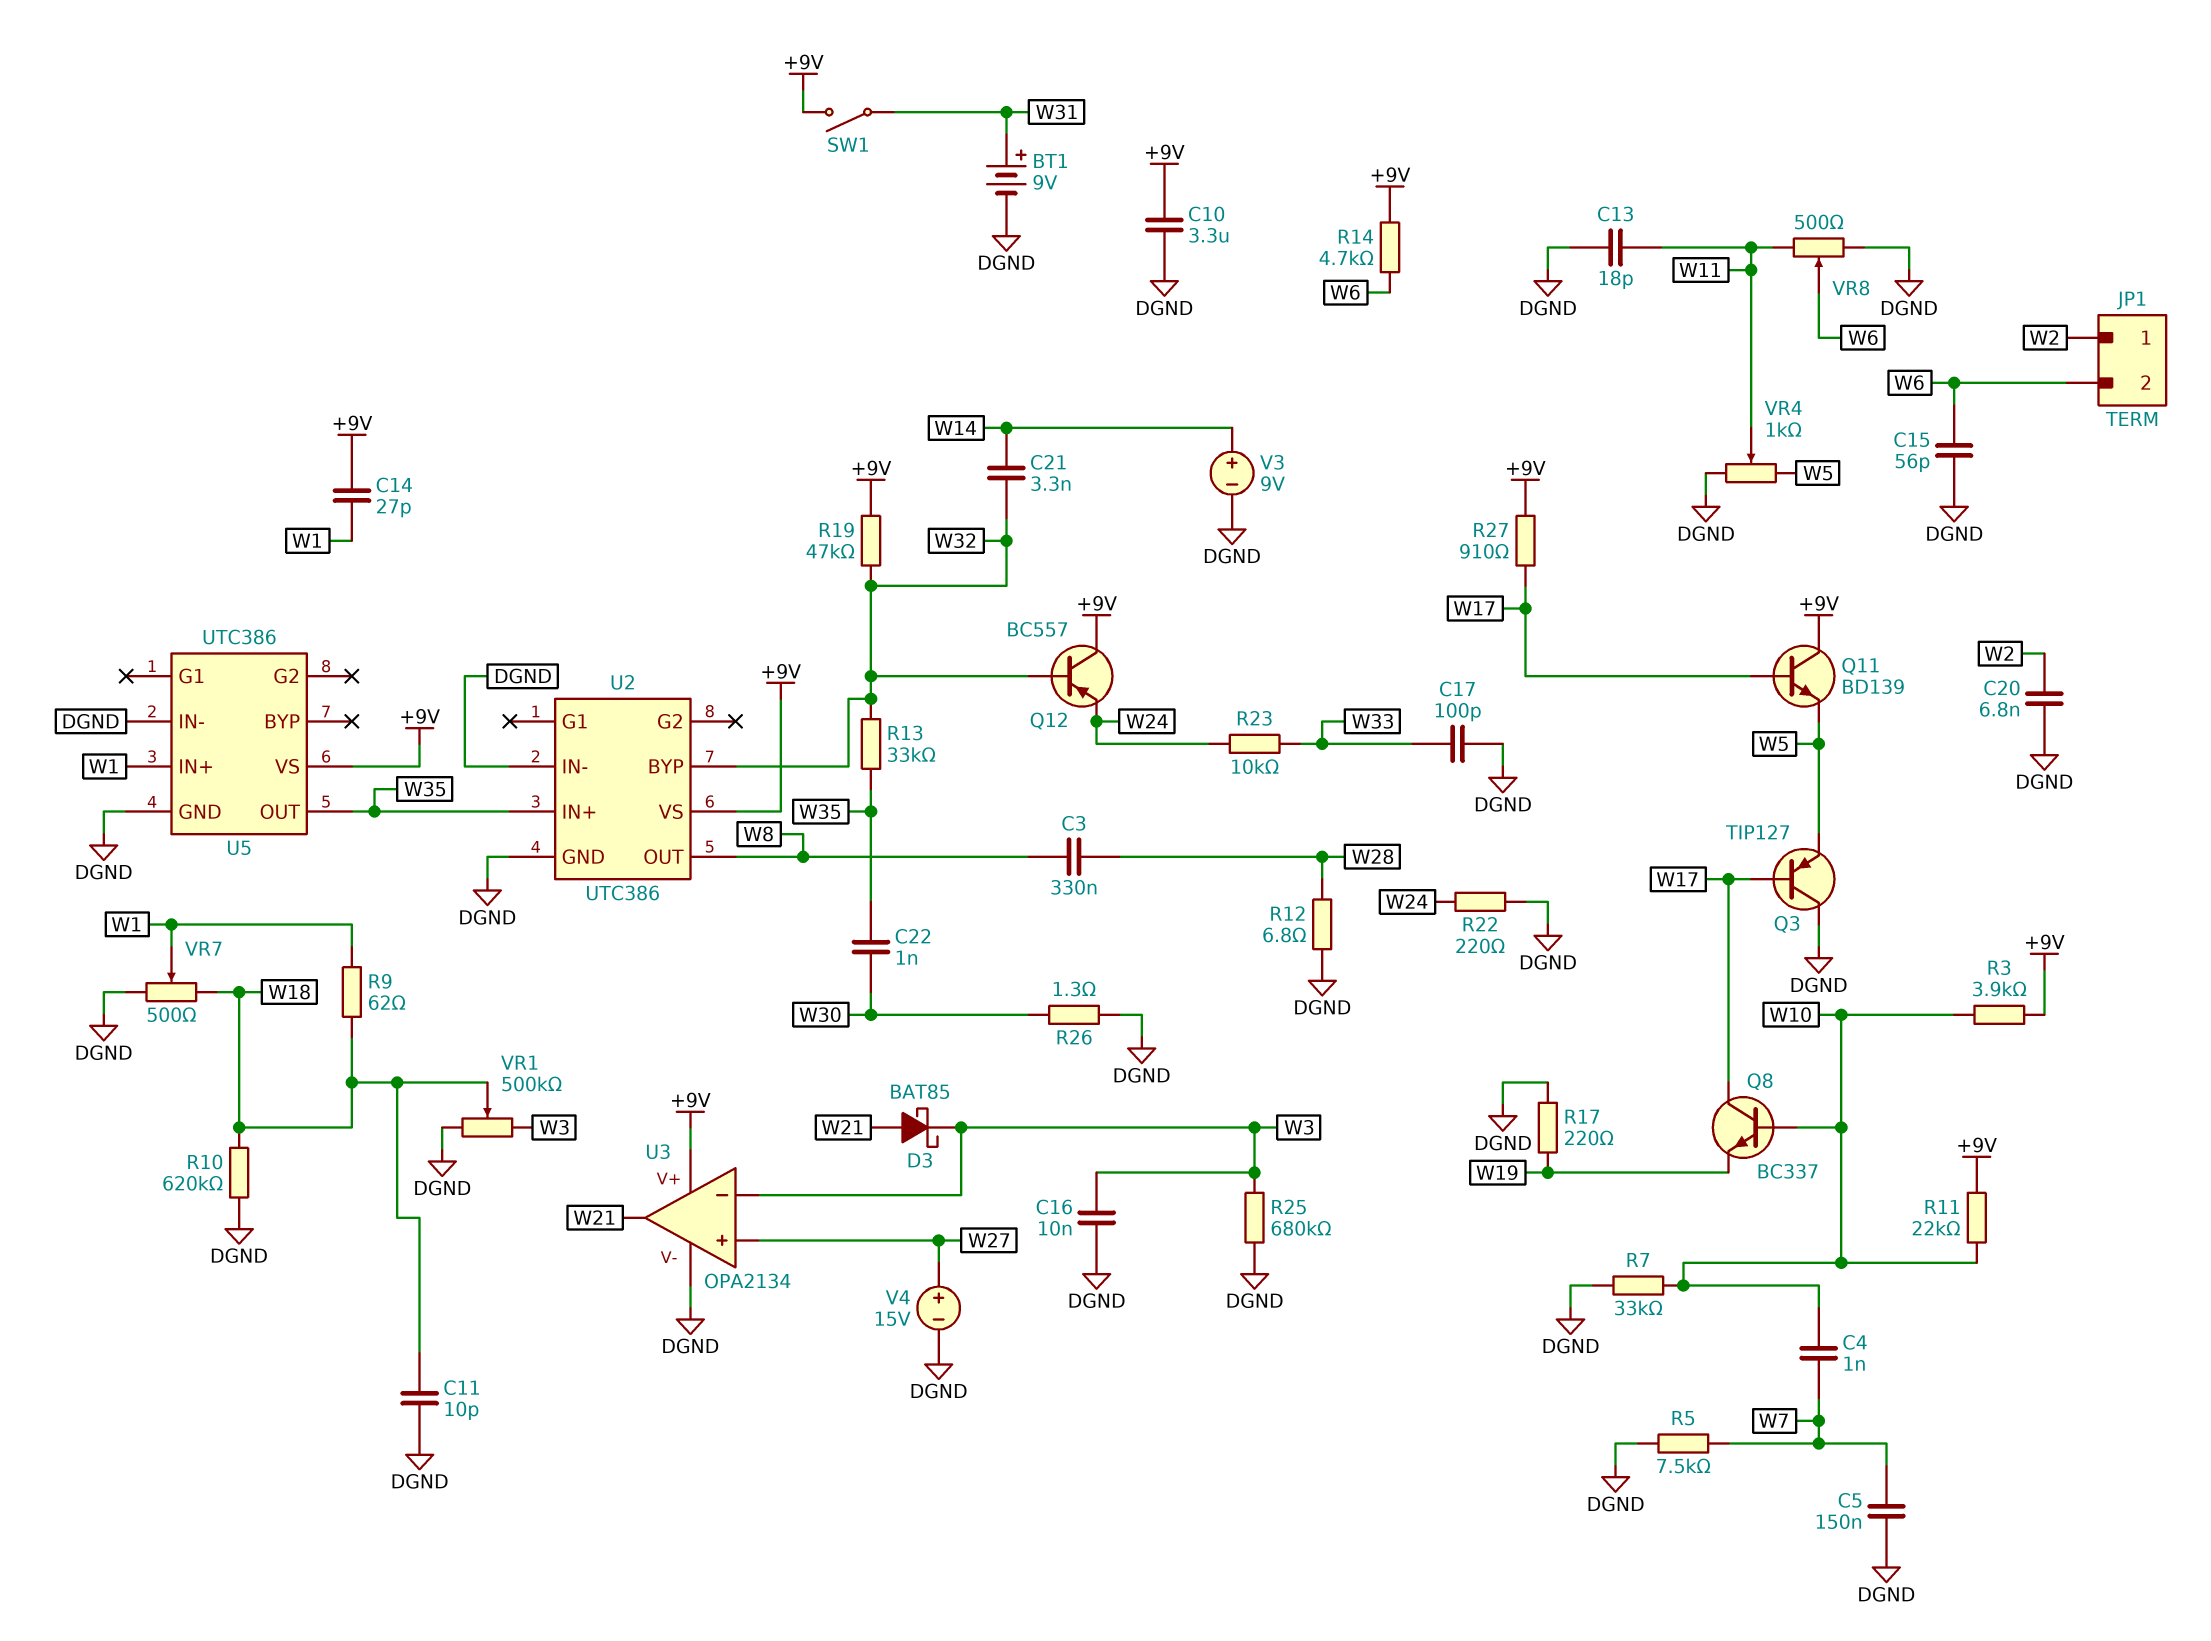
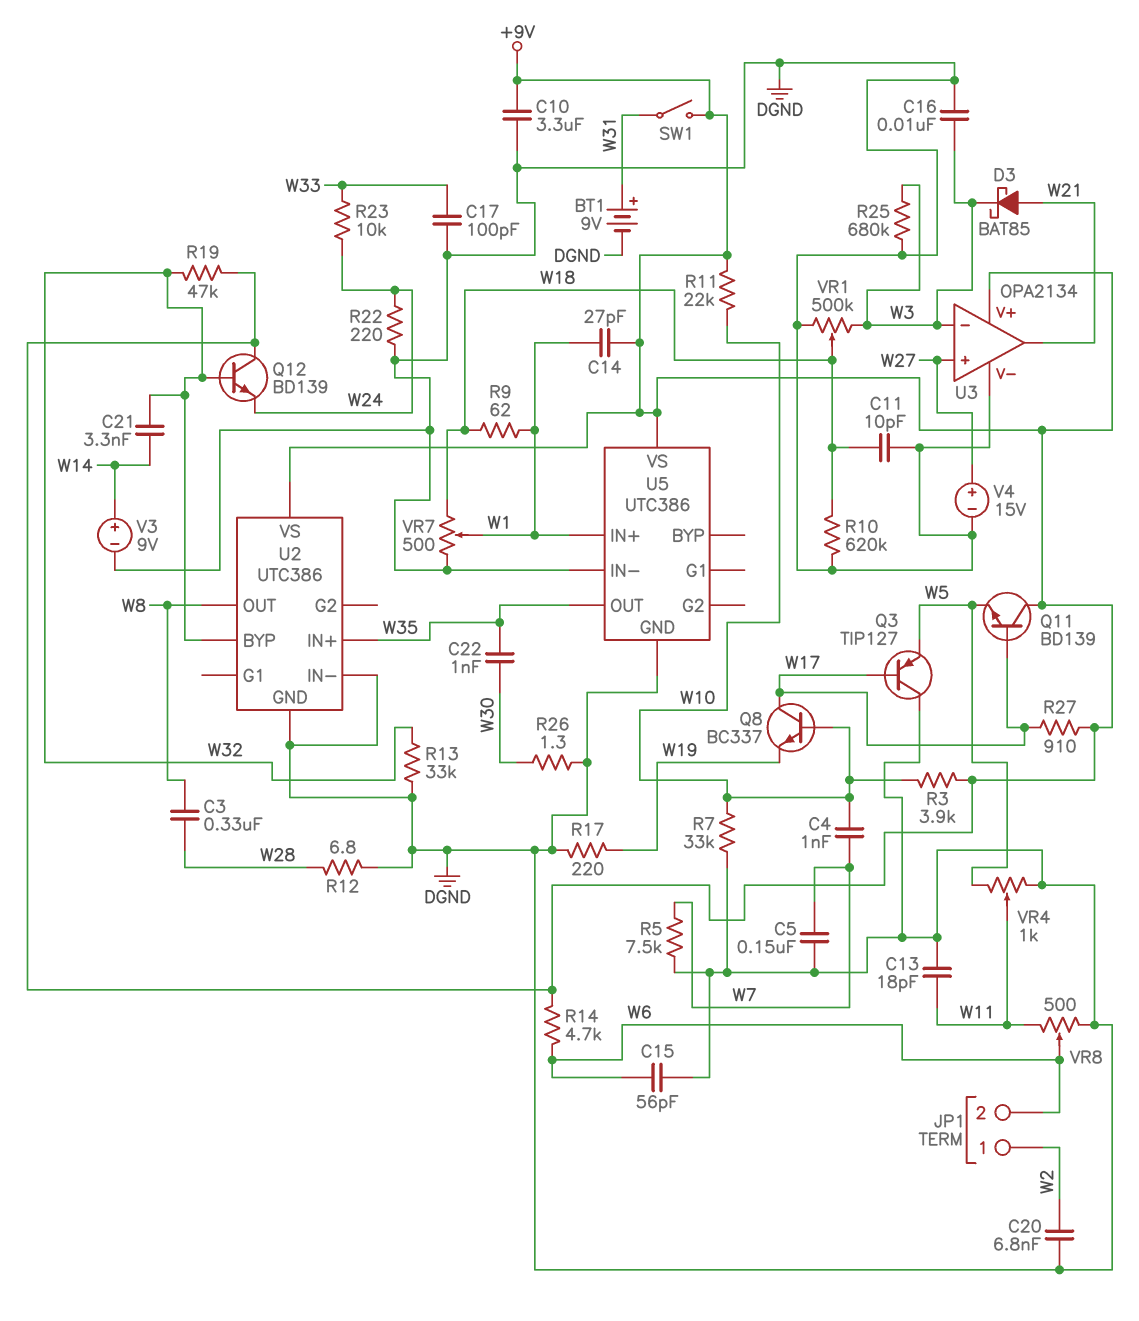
Q12: PNP BC557 (B W32, C +9V, E W24) -> NPN BD139 (B W32, C +9V, E W24)
R13: 33k (W32, W35) -> 33k (DGND, W32)

